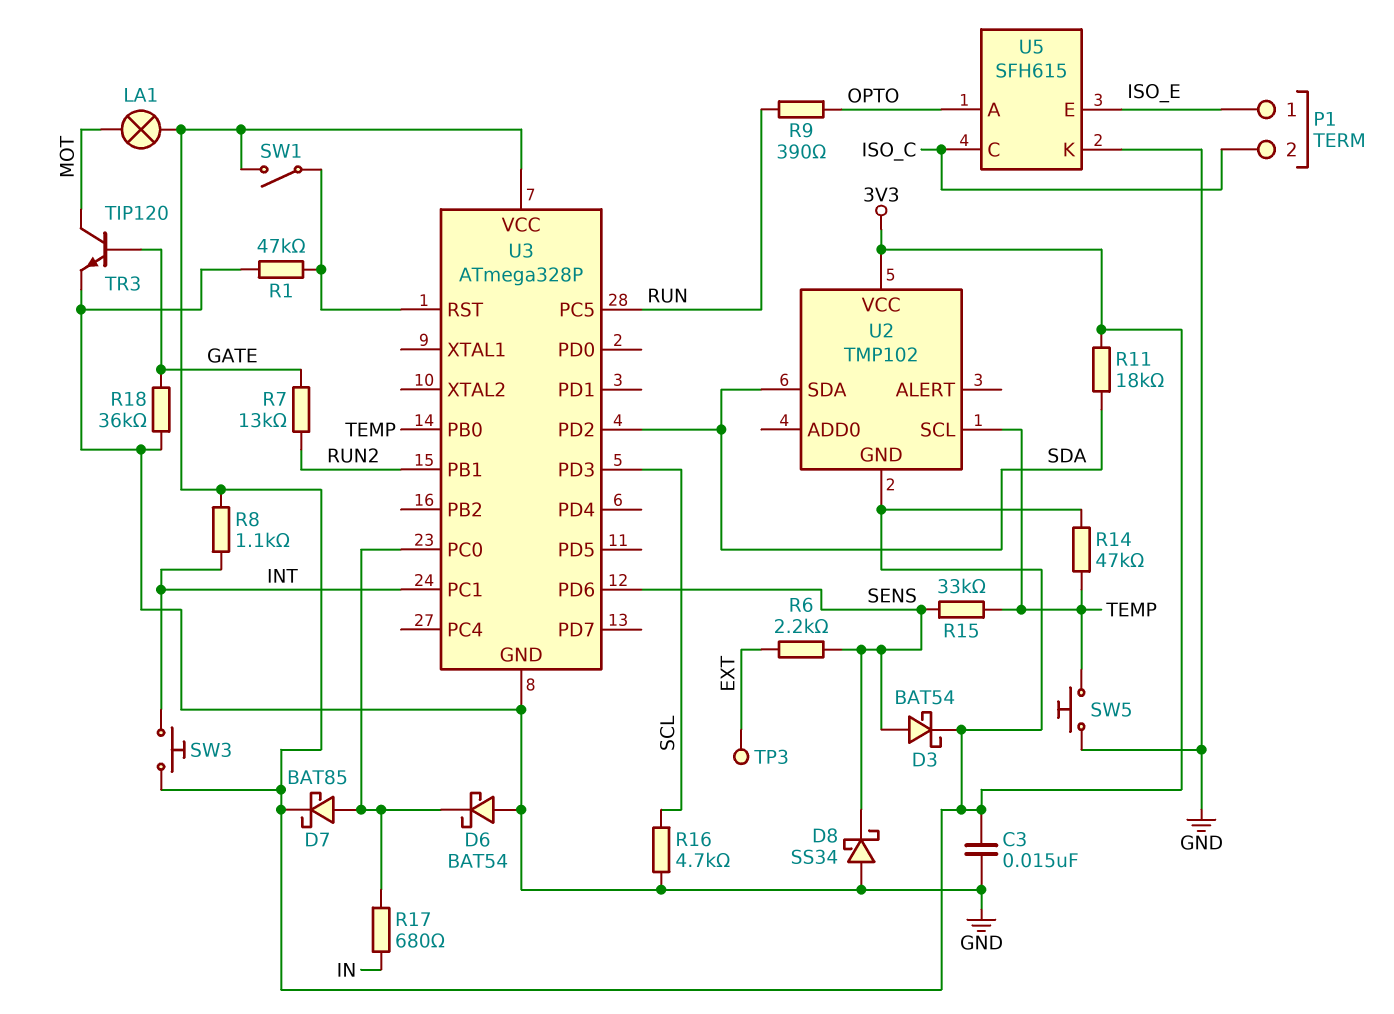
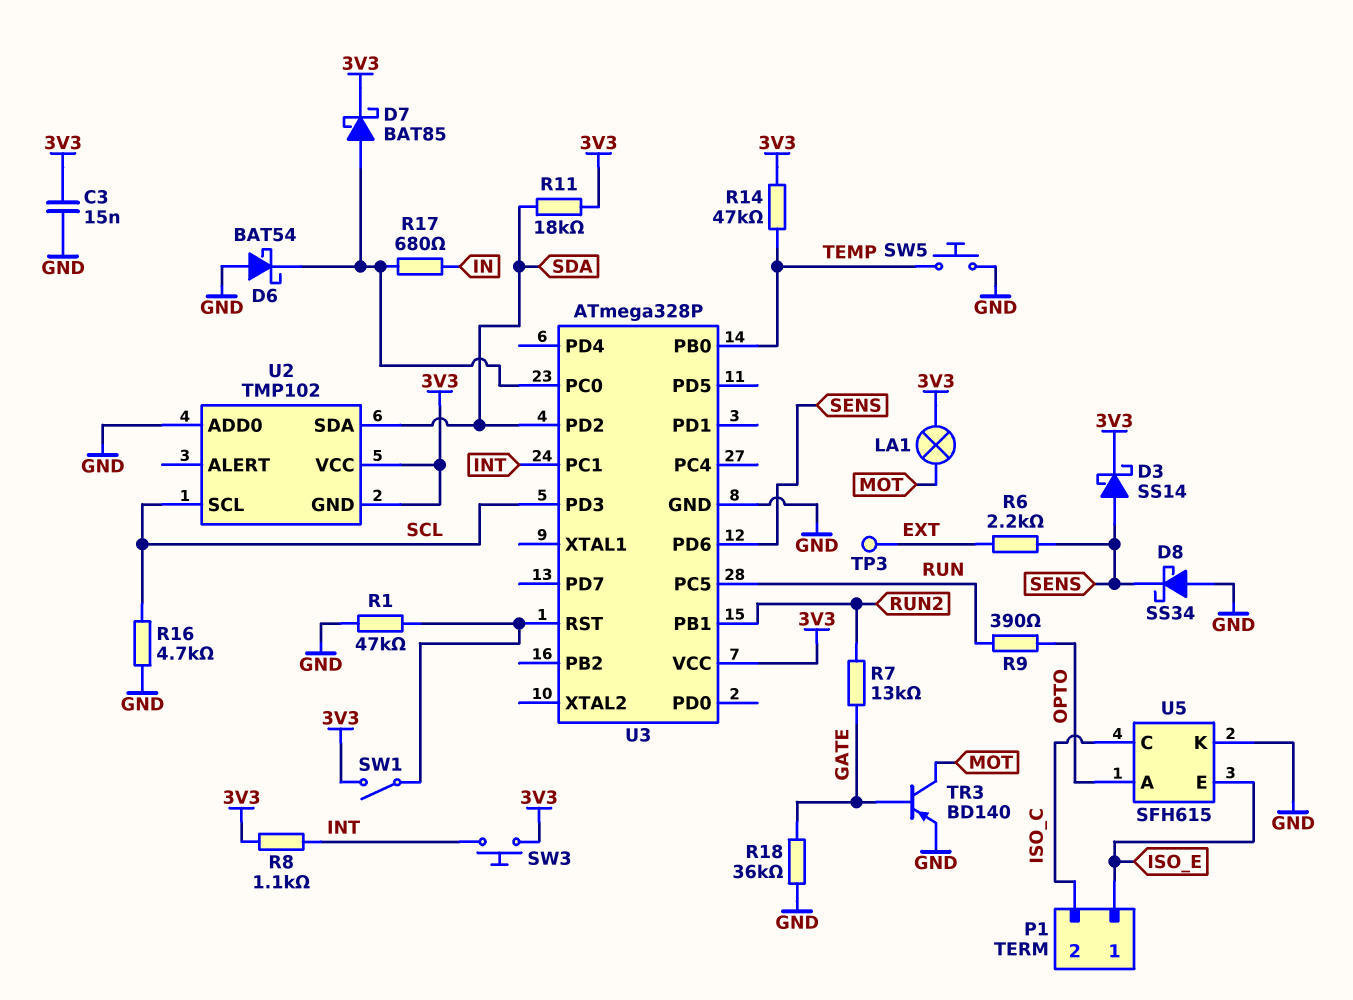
D3: schottky BAT54 (A SENS, K 3V3) -> schottky SS14 (A SENS, K 3V3)
R15: 33k (SENS, TEMP) -> none
TR3: NPN TIP120 (B GATE, C MOT, E GND) -> PNP BD140 (B GATE, C MOT, E GND)
U2 pin ADD0: none -> GND
U2 pin SCL: TEMP -> SCL

